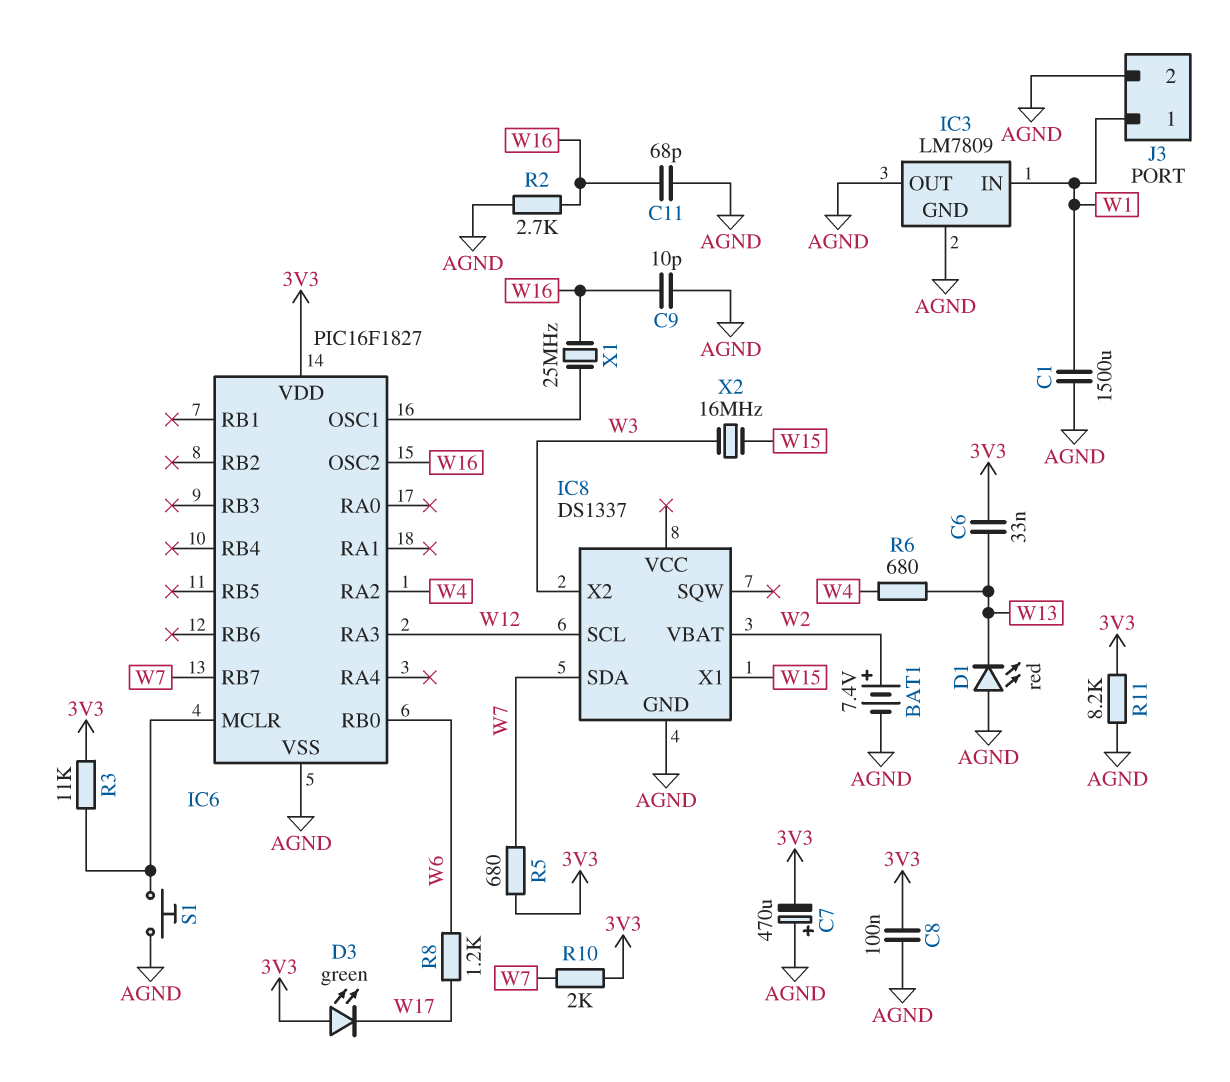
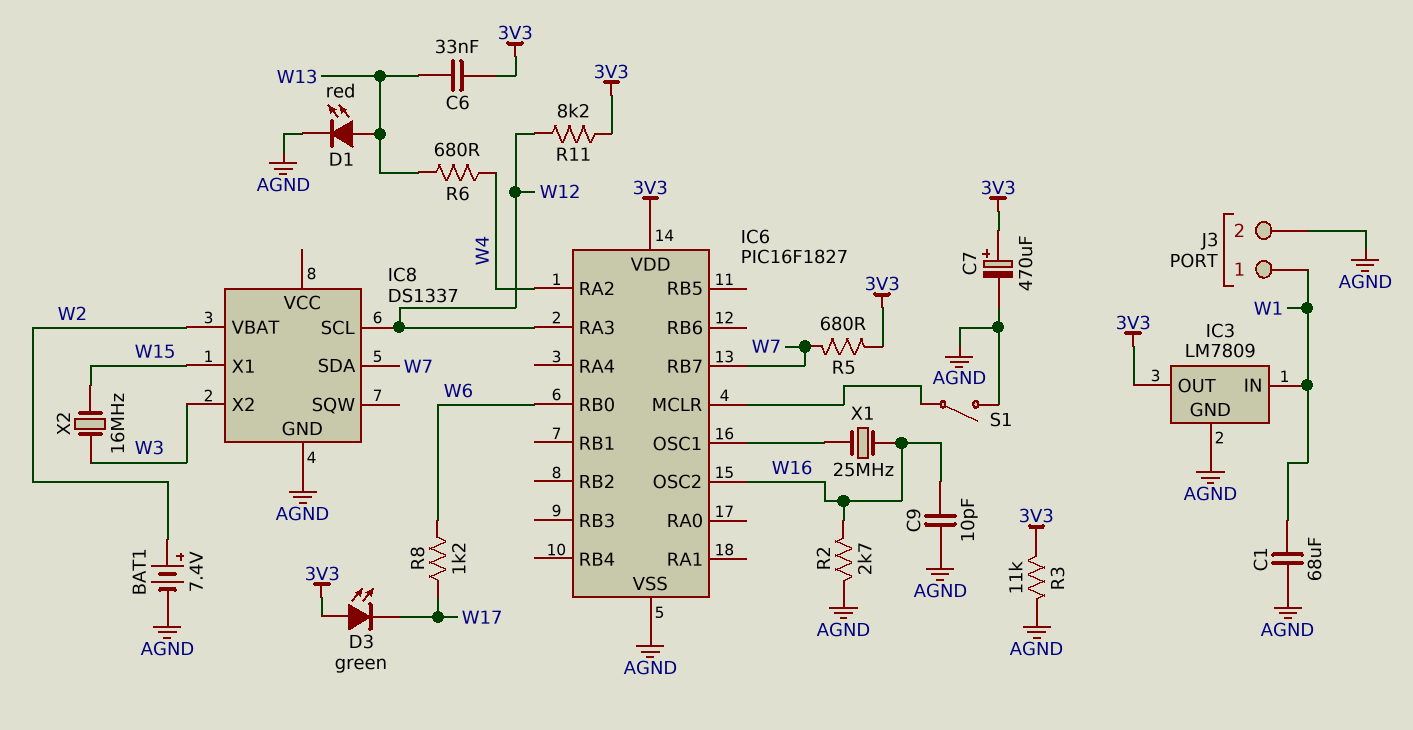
C1: 1500uF (AGND, W1) -> 68uF (AGND, W1)
C7: 470uF (plus AGND, minus 3V3) -> 470uF (plus 3V3, minus AGND)
C8: 100nF (3V3, AGND) -> none
C11: 68pF (AGND, W16) -> none
D1: LED red (A AGND, K W13) -> LED red (A W13, K AGND)
IC3 pin OUT: AGND -> 3V3
R3: 11k (3V3, IC6/MCLR) -> 11k (3V3, AGND)
R10: 2k (3V3, W7) -> none
R11: 8.2k (3V3, AGND) -> 8.2k (3V3, W12)
S1: button (AGND, IC6/MCLR) -> switch (AGND, IC6/MCLR)

